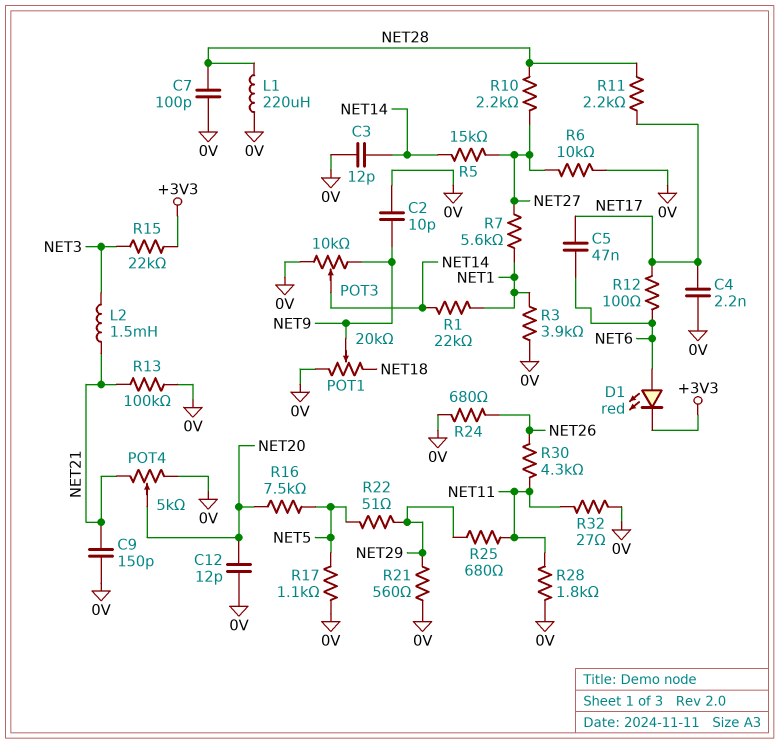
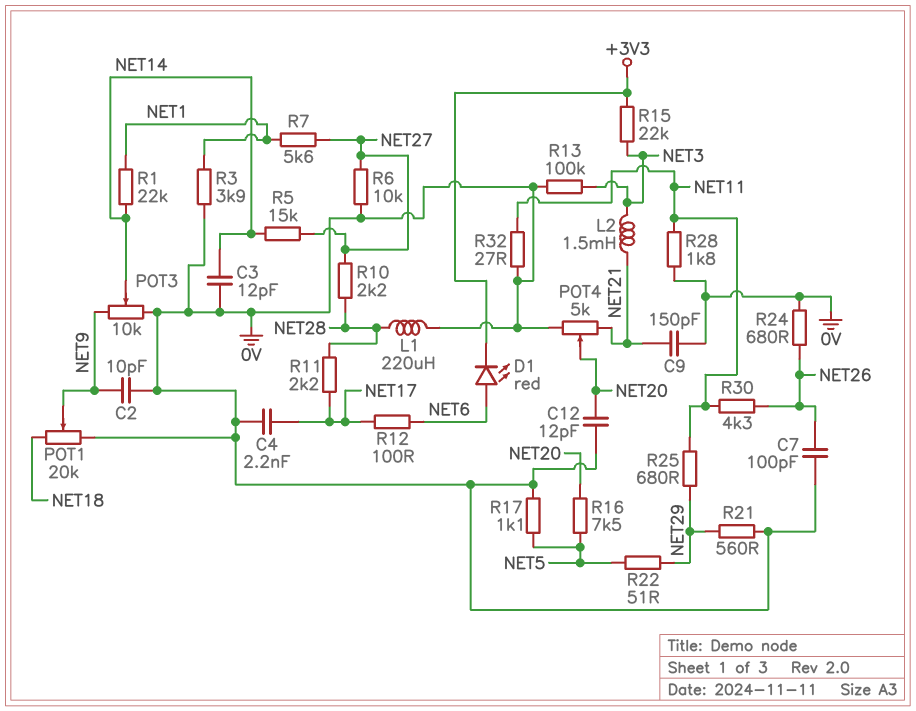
C5: 47nF (NET6, NET17) -> none
C7: 100pF (0V, NET28) -> 100pF (0V, NET26)
R13: 100k (0V, NET21) -> 100k (0V, NET3)

